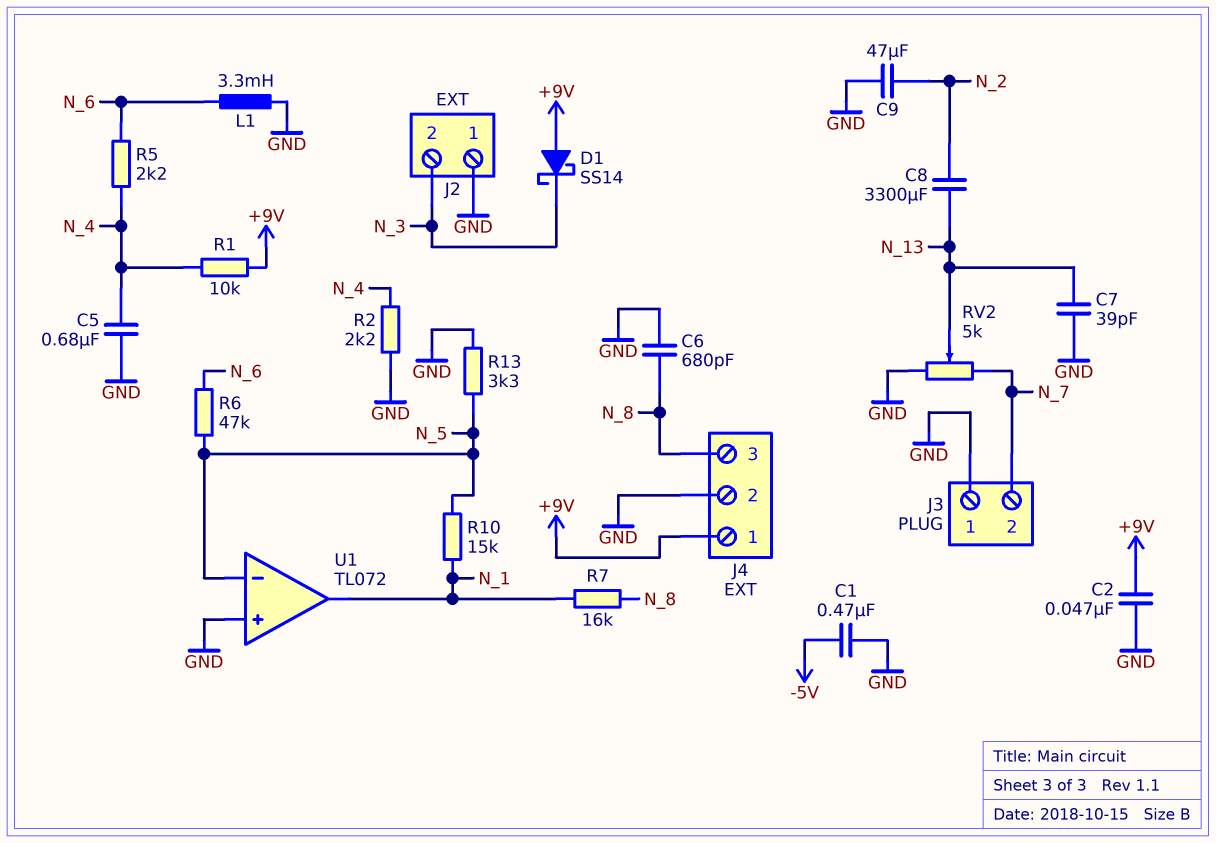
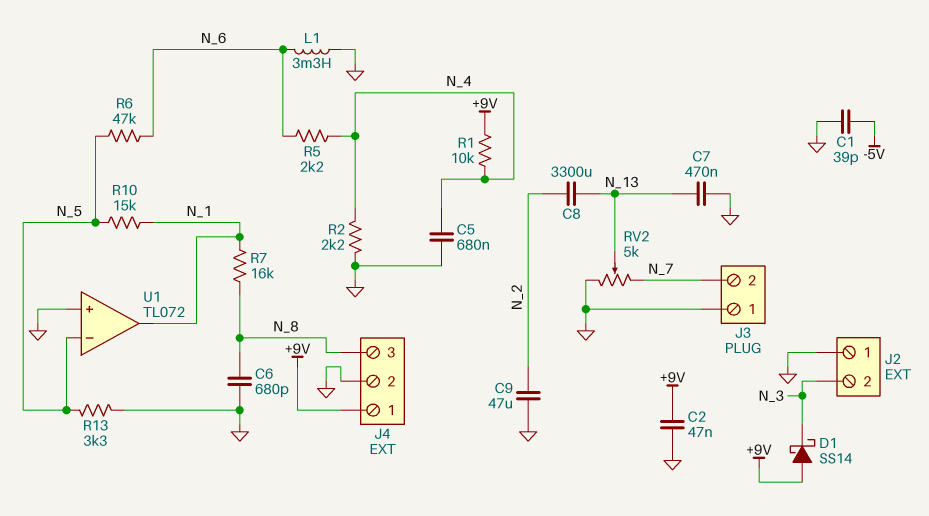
C1: 470nF (-5V, GND) -> 39pF (-5V, GND)
C7: 39pF (GND, N_13) -> 470nF (GND, N_13)

